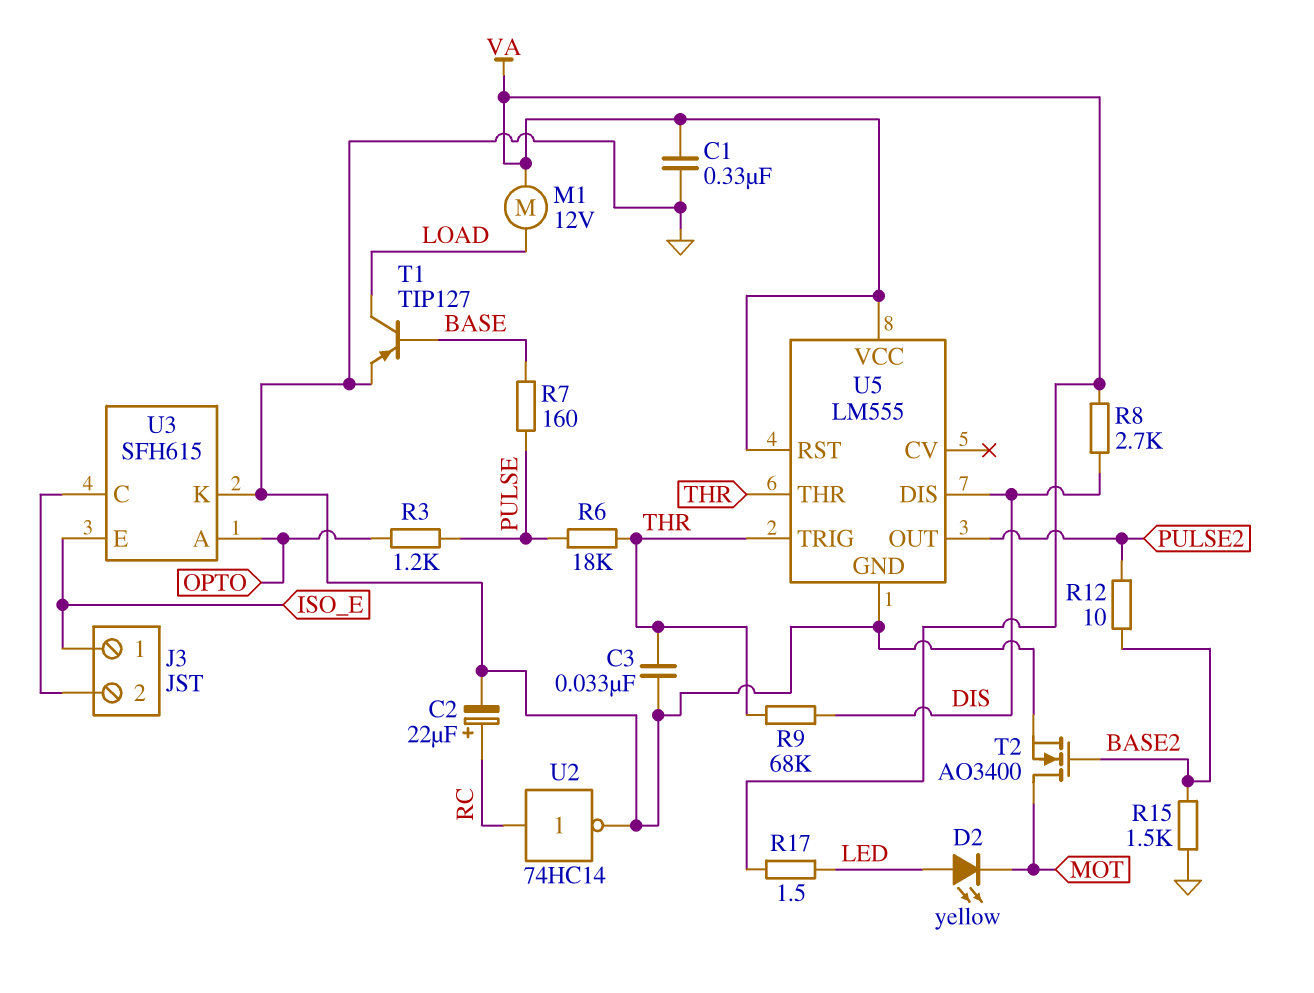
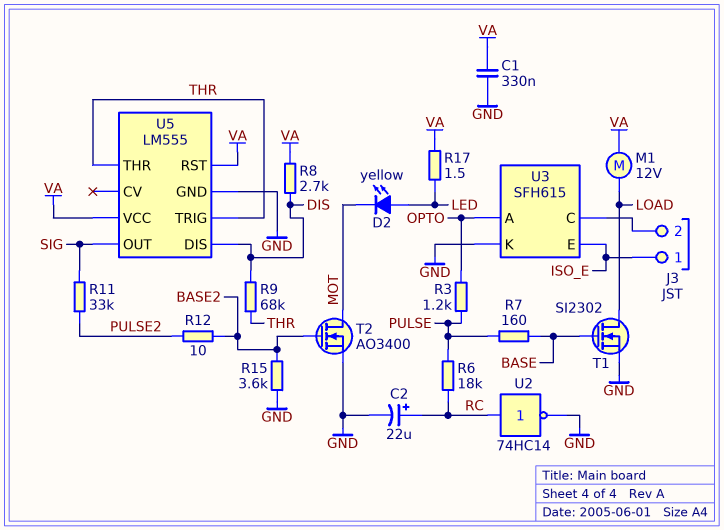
C3: 33nF (GND, THR) -> none
R6: 18k (PULSE, THR) -> 18k (PULSE, RC)
R11: none -> 33k (PULSE2, SIG)
R15: 1.5k (BASE2, GND) -> 3.6k (BASE2, GND)
T1: PNP TIP127 (B BASE, C LOAD, E GND) -> NMOS SI2302 (G BASE, D LOAD, S GND)
U5 pin OUT: PULSE2 -> SIG

